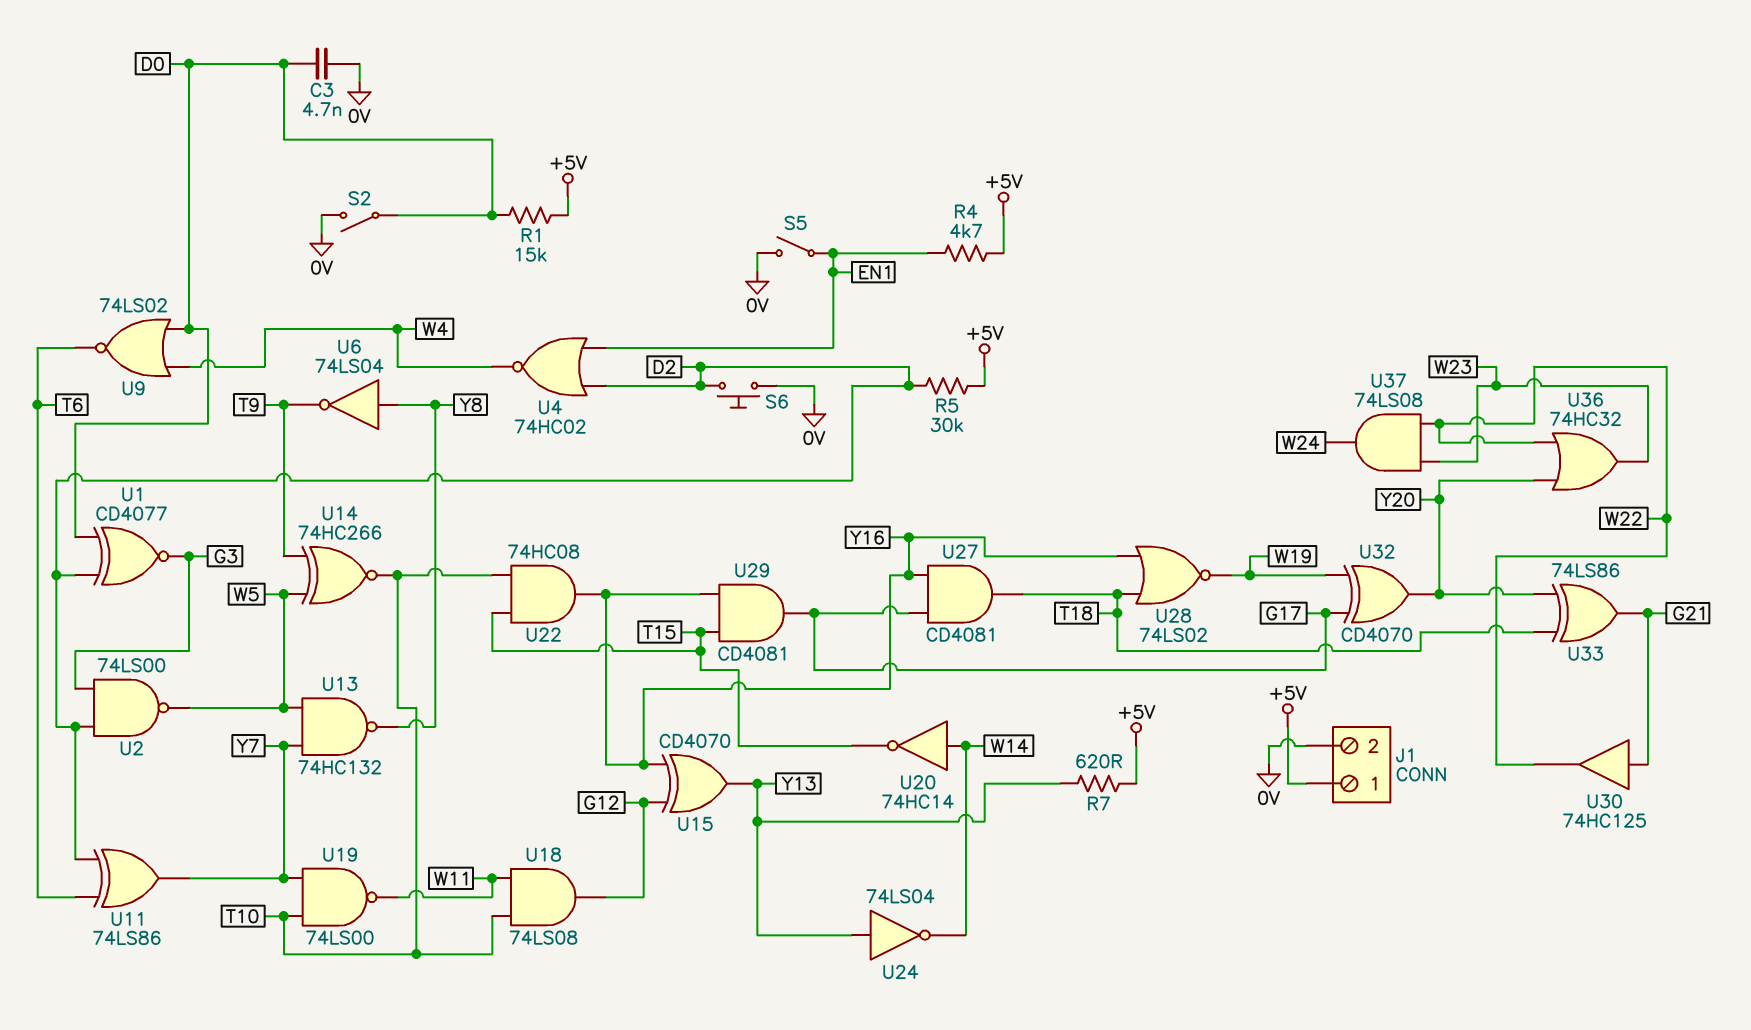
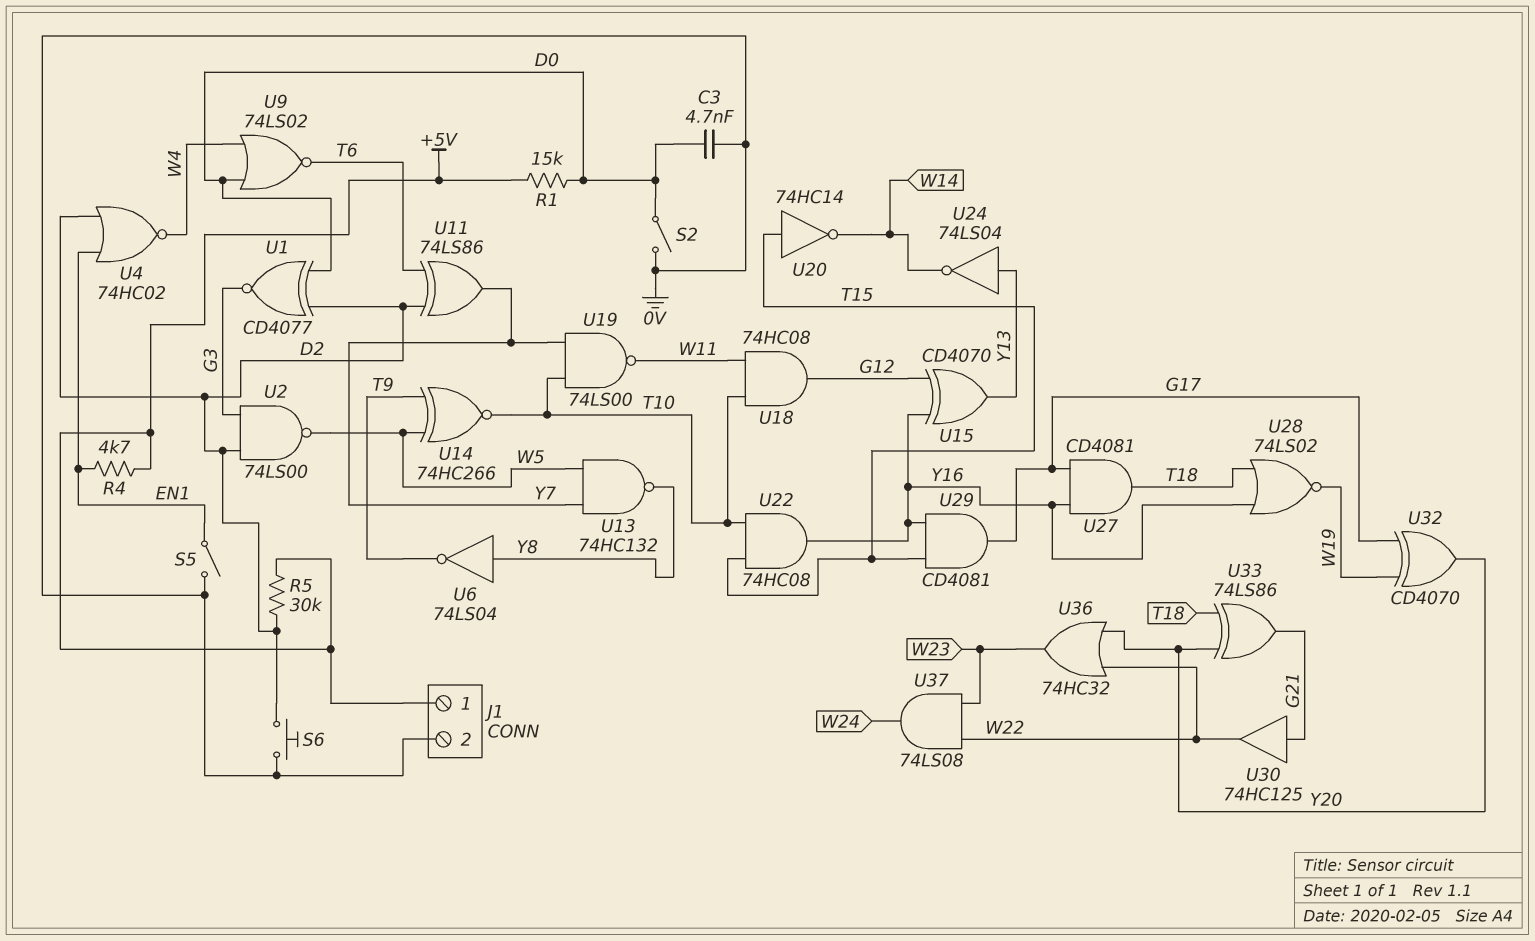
R7: 620 (+5V, Y13) -> none
U18: AND 74LS08 (in T10, in W11, out G12) -> AND 74HC08 (in T10, in W11, out G12)
U20: NOT 74HC14 (in W14, out T15) -> NOT 74HC14 (in T15, out W14)

